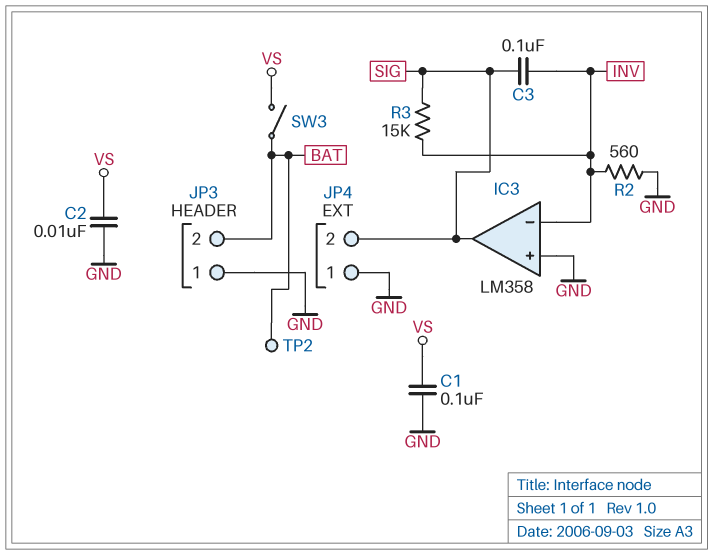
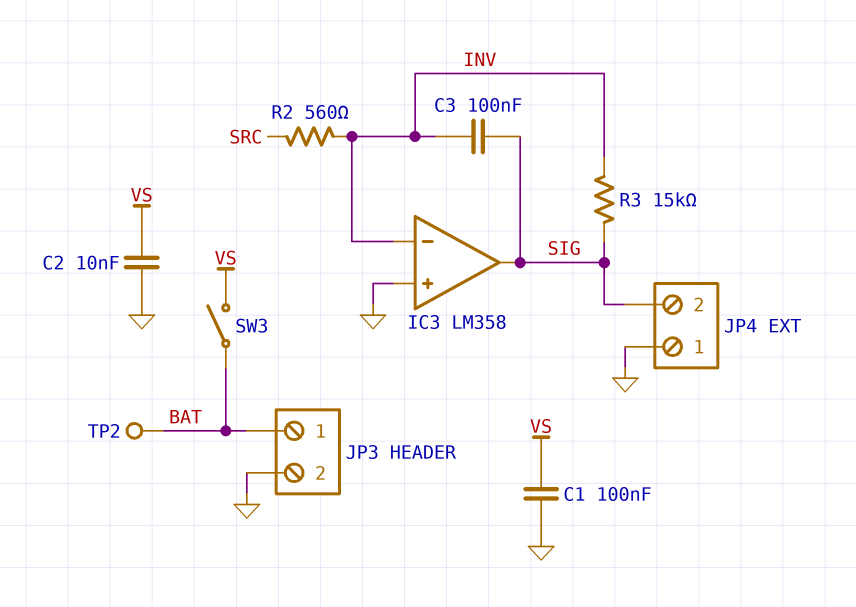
JP3 pin 1: GND -> BAT
JP3 pin 2: BAT -> GND
R2: 560 (GND, INV) -> 560 (INV, SRC)

